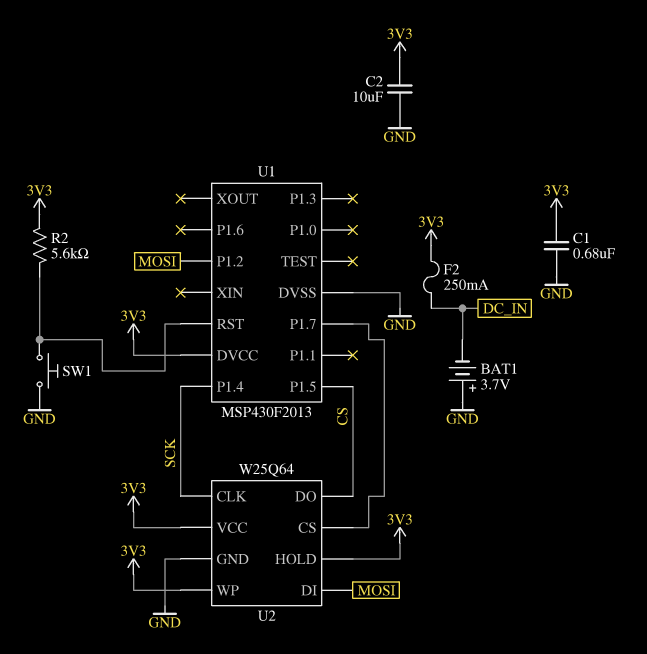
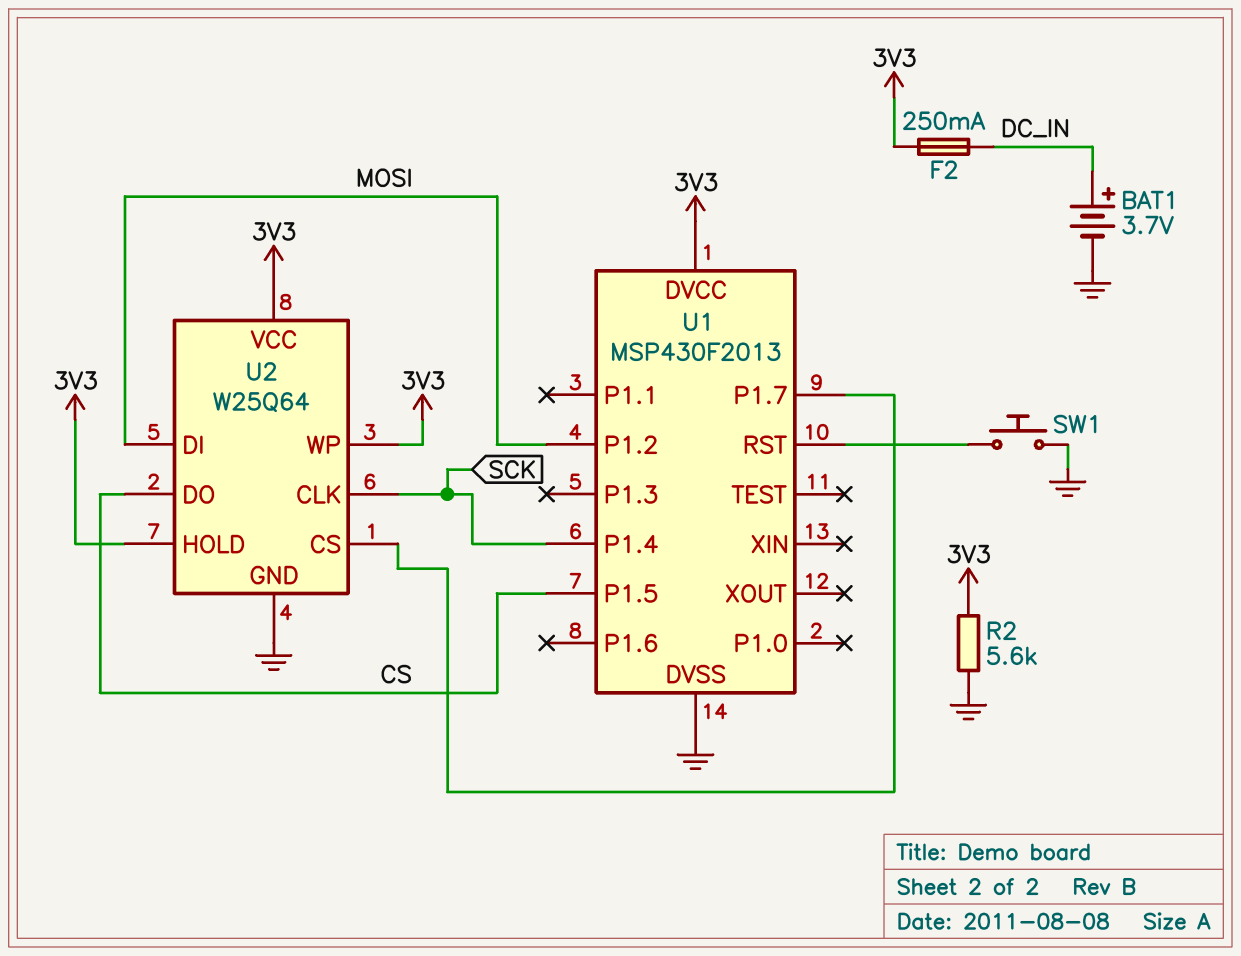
BAT1: 3.7V (plus GND, minus DC_IN) -> 3.7V (plus DC_IN, minus GND)
C1: 680nF (3V3, GND) -> none
C2: 10uF (3V3, GND) -> none
R2: 5.6k (3V3, U1/RST) -> 5.6k (3V3, GND)

